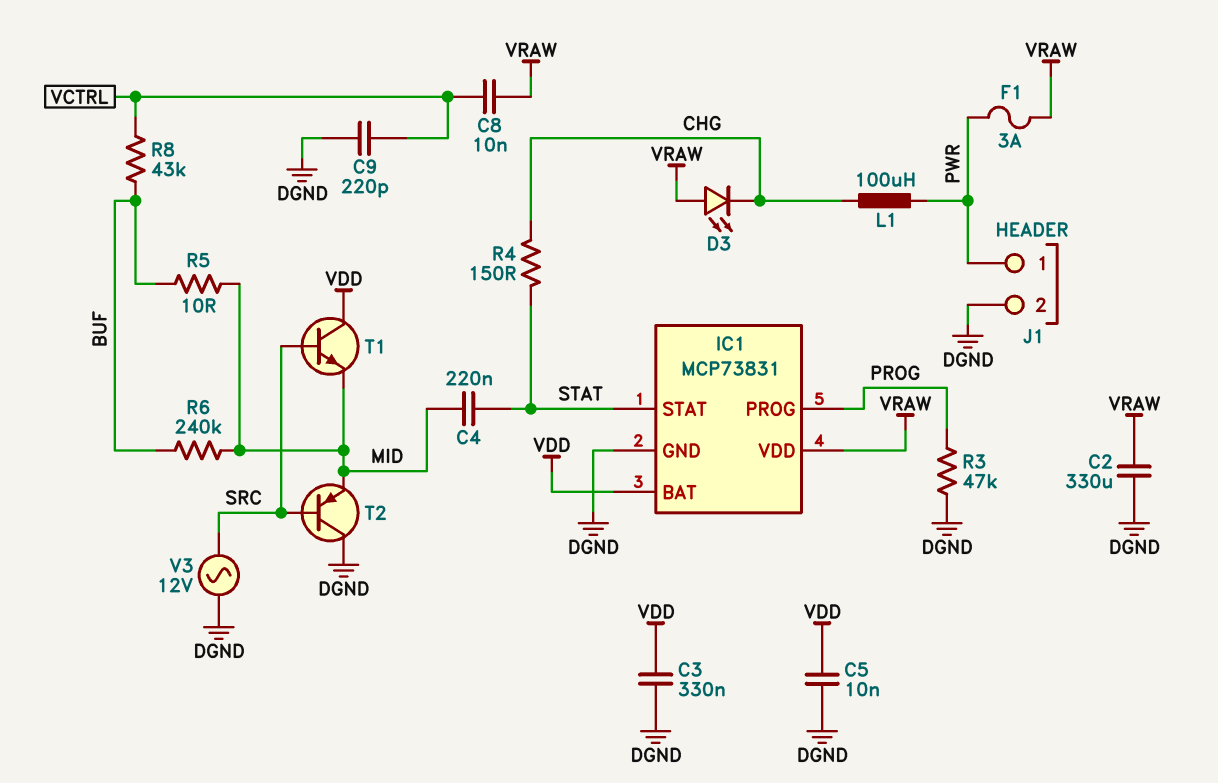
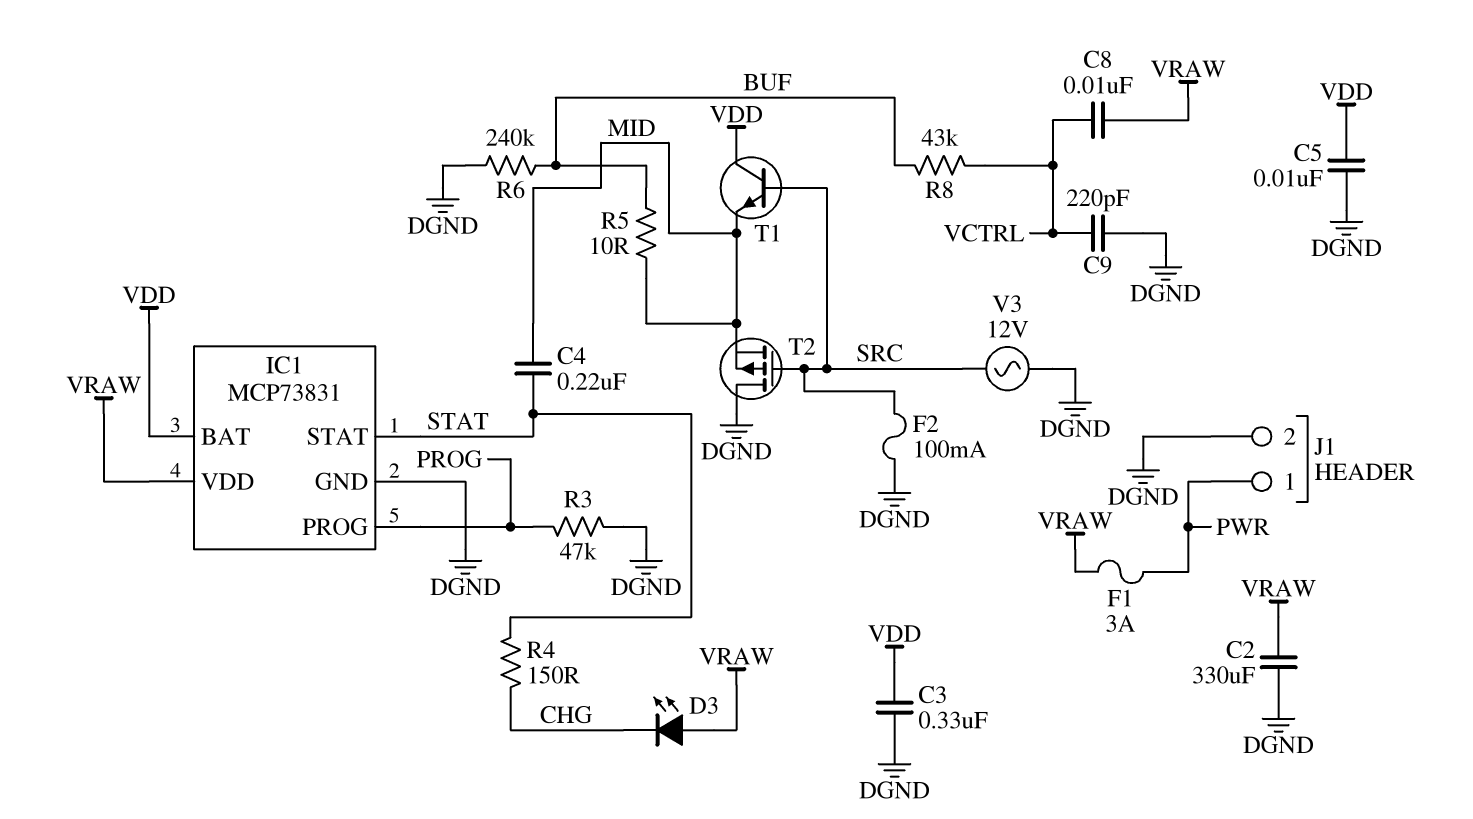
F2: none -> 100mA (DGND, SRC)
L1: 100uH (CHG, PWR) -> none
R6: 240k (BUF, MID) -> 240k (BUF, DGND)
T2: PNP (B SRC, C DGND, E MID) -> PMOS (G SRC, D DGND, S MID)

